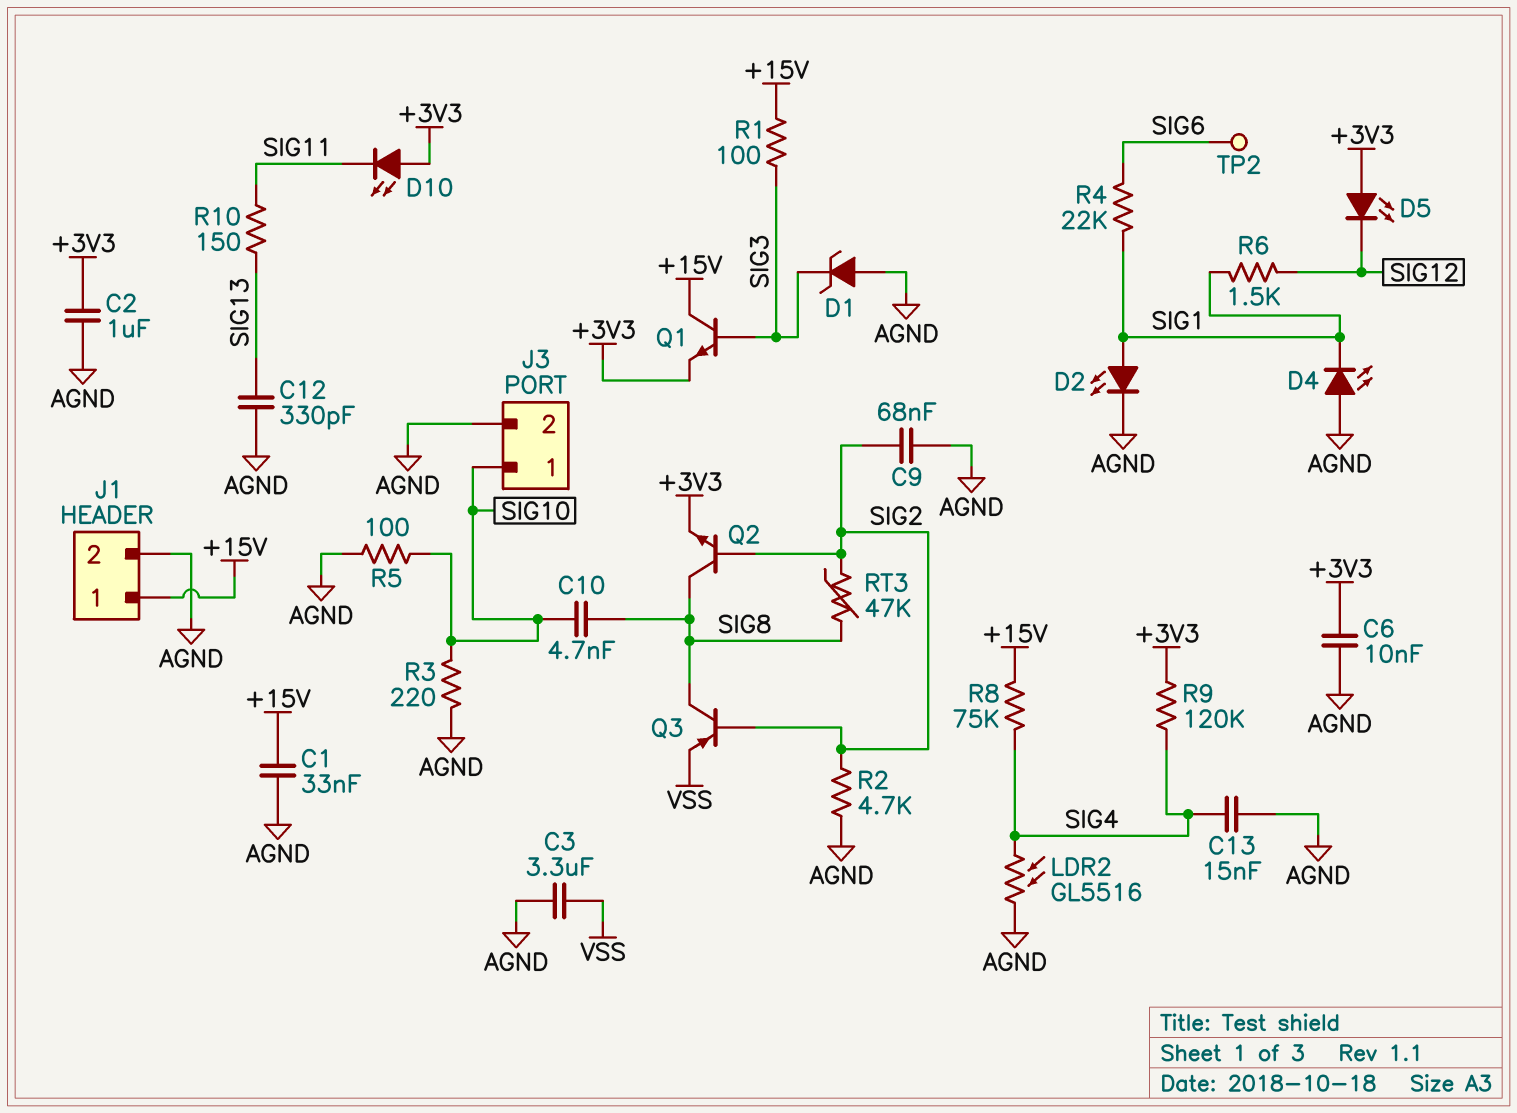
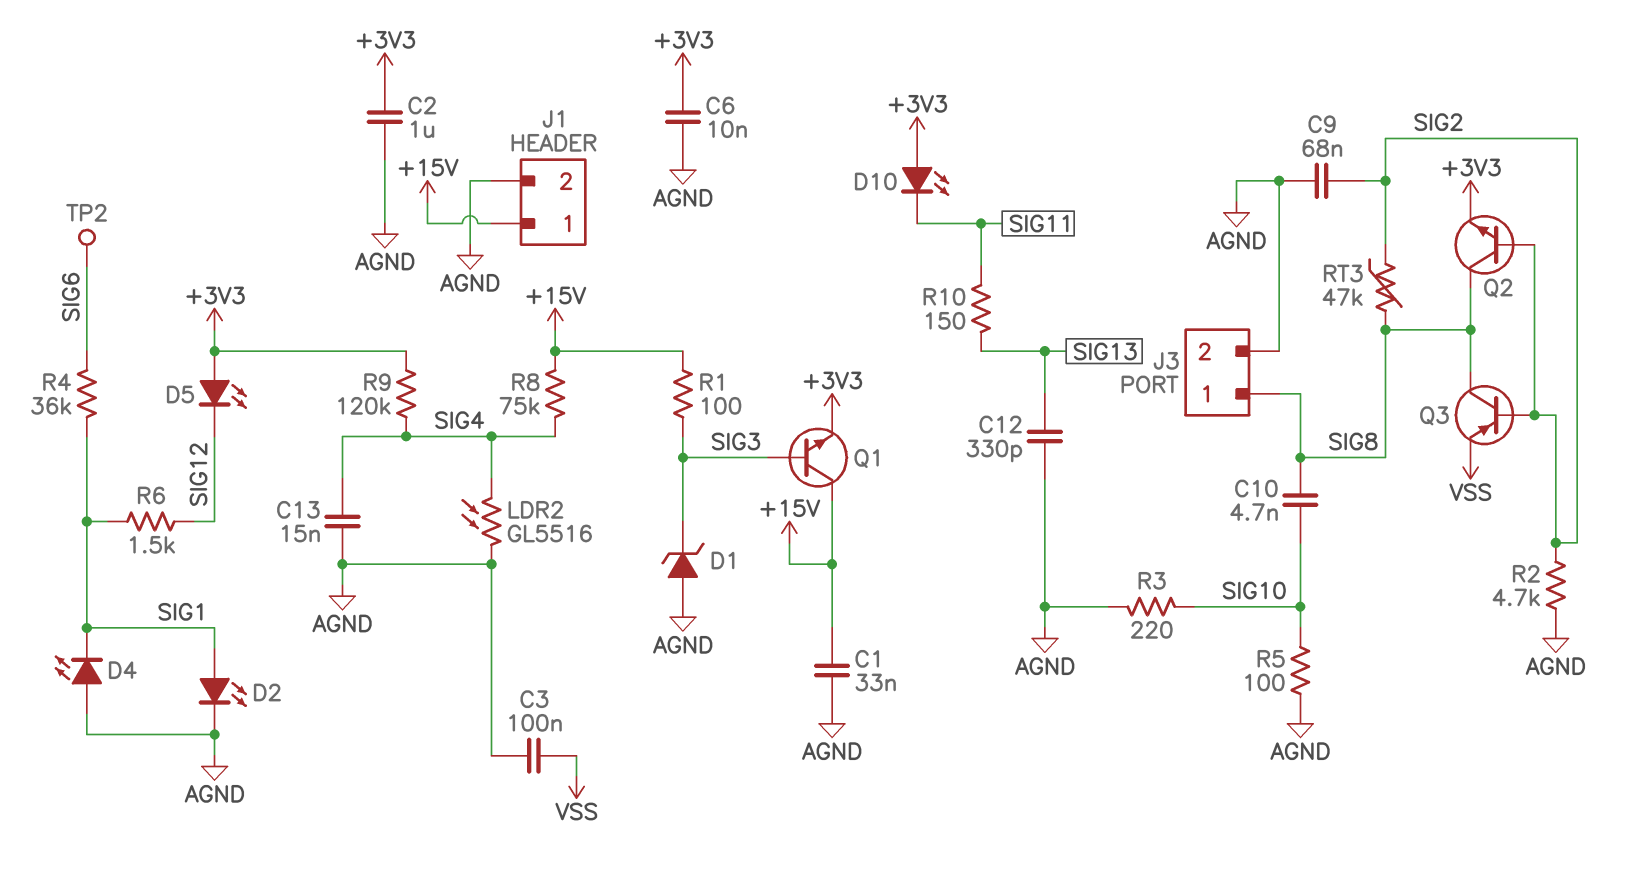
C3: 3.3uF (AGND, VSS) -> 100nF (AGND, VSS)
J3 pin 1: SIG10 -> SIG8
R4: 22k (SIG1, SIG6) -> 36k (SIG1, SIG6)

